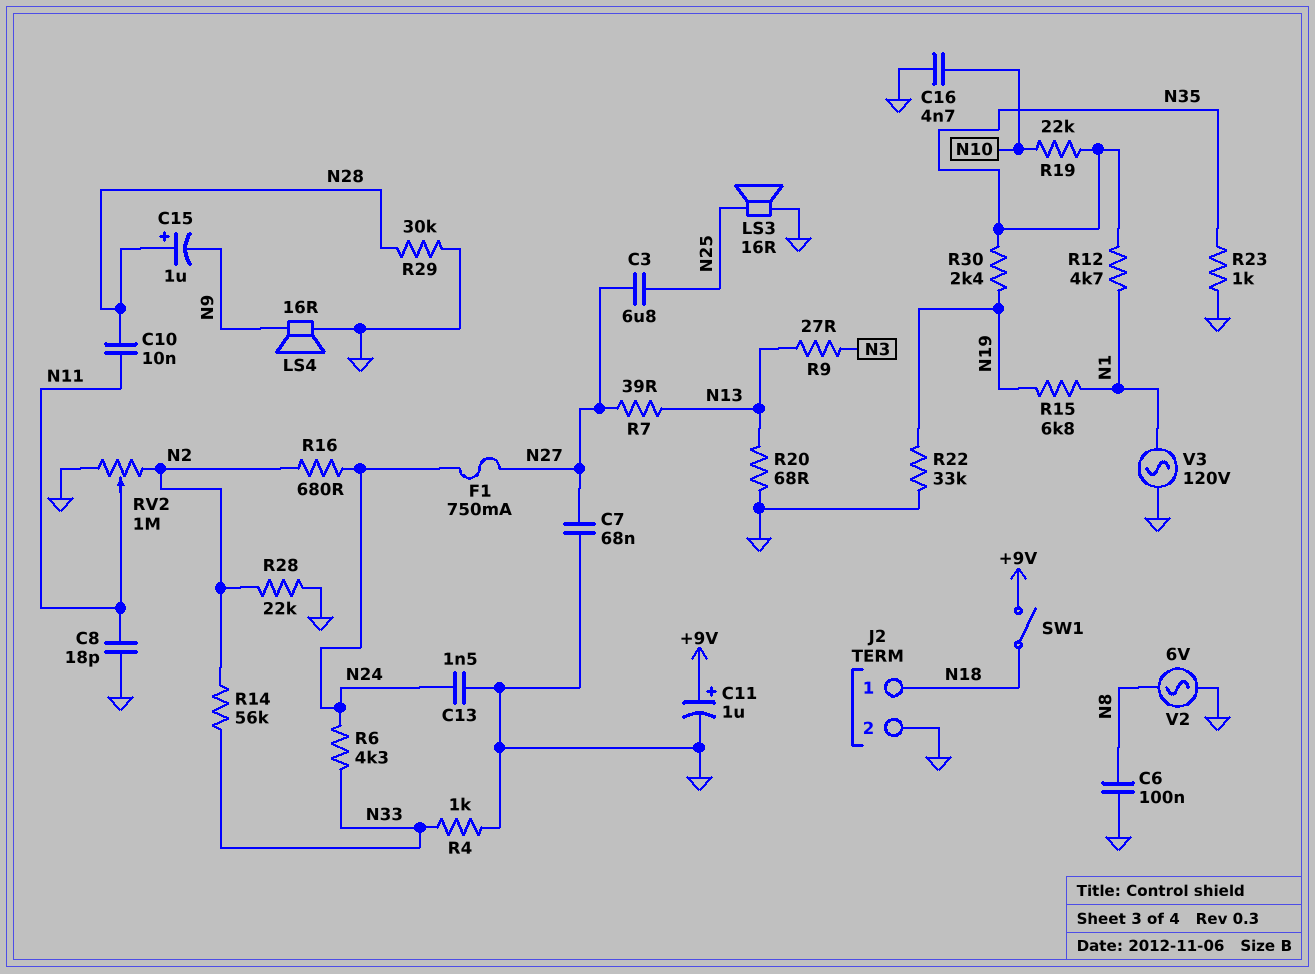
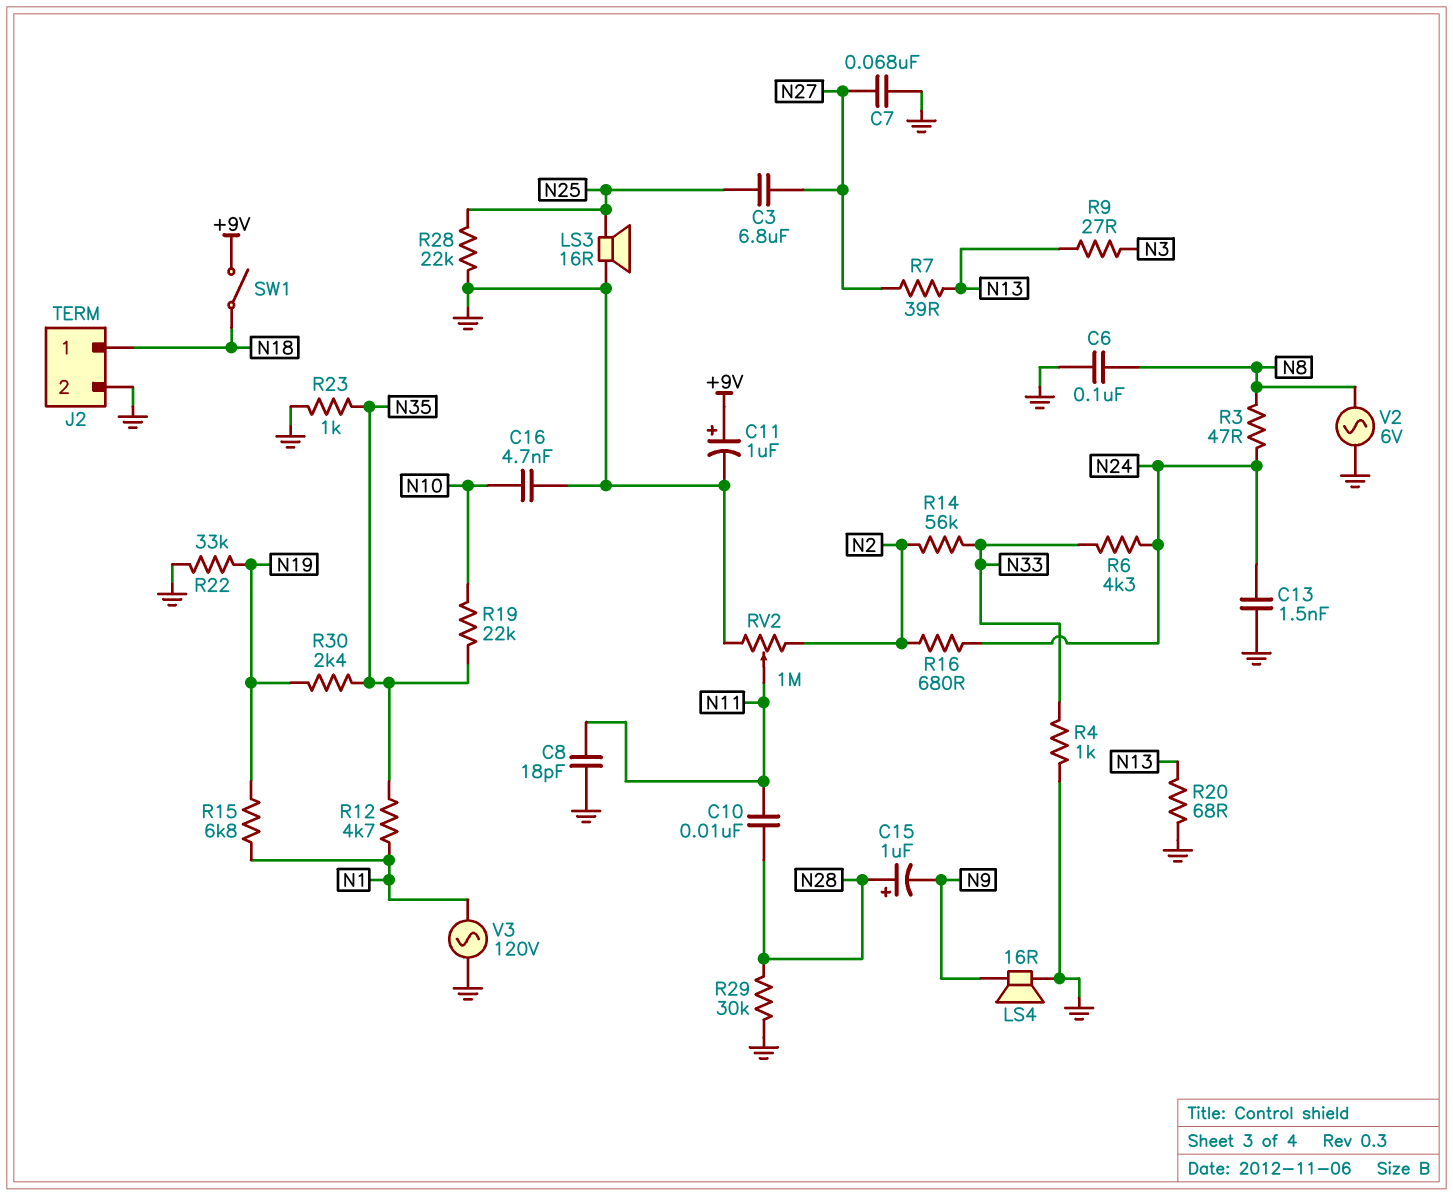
F1: 750mA (N24, N27) -> none
R3: none -> 47 (N8, N24)
R28: 22k (GND, N2) -> 22k (GND, N25)

